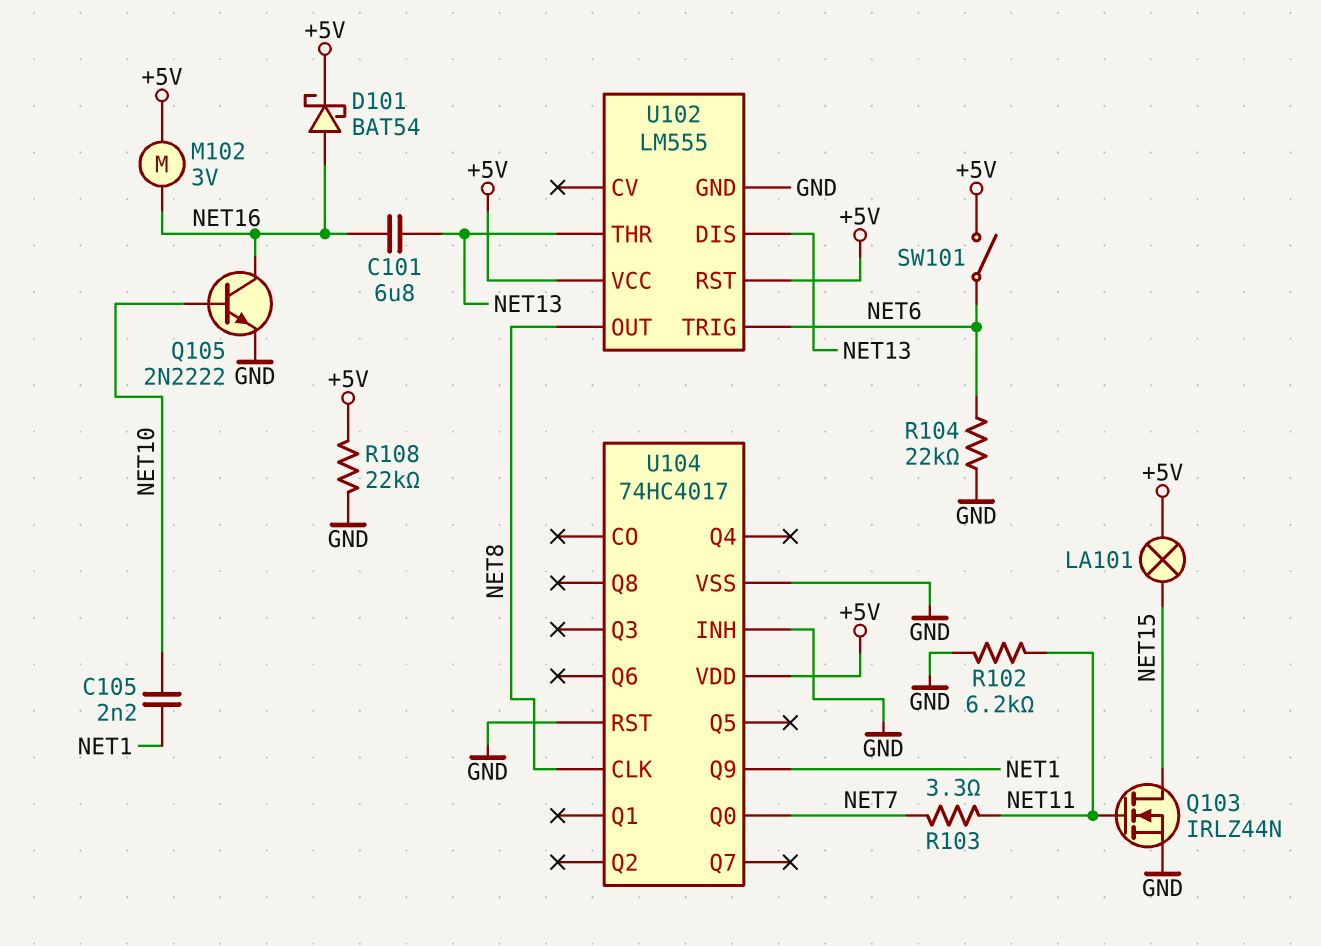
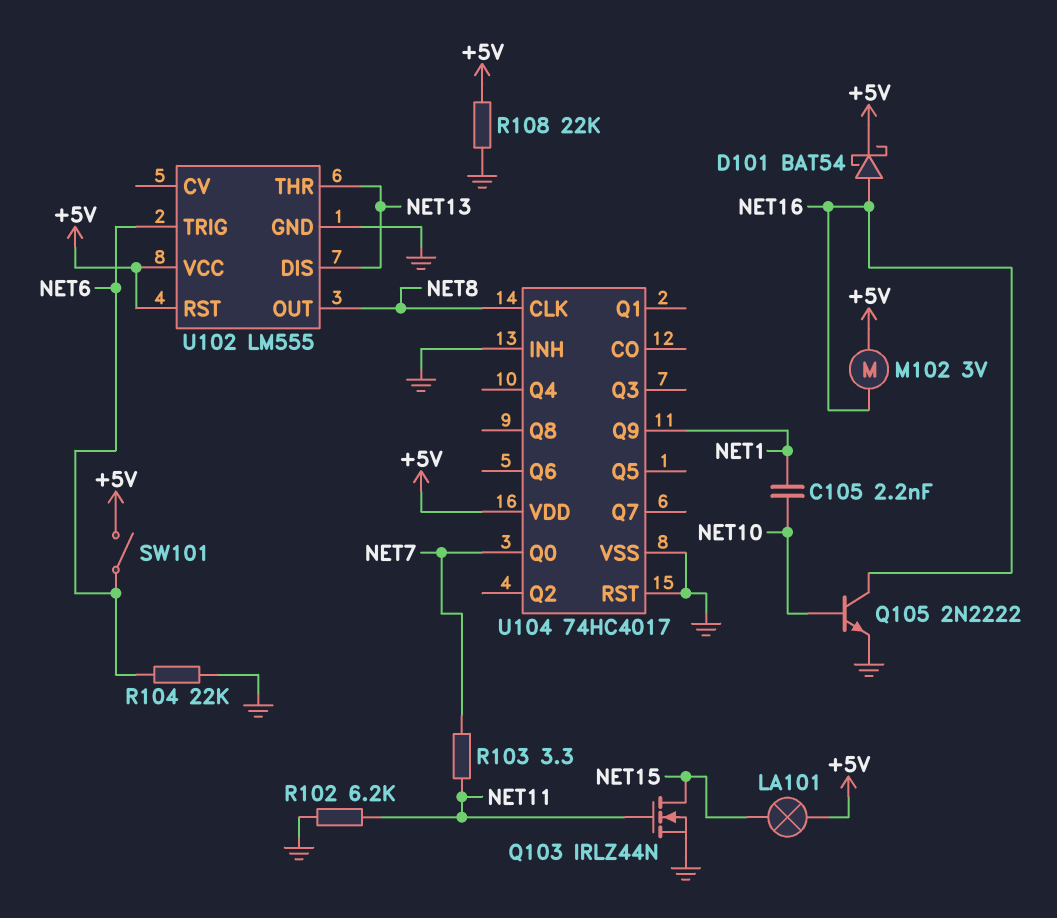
C101: 6.8uF (NET13, NET16) -> none

